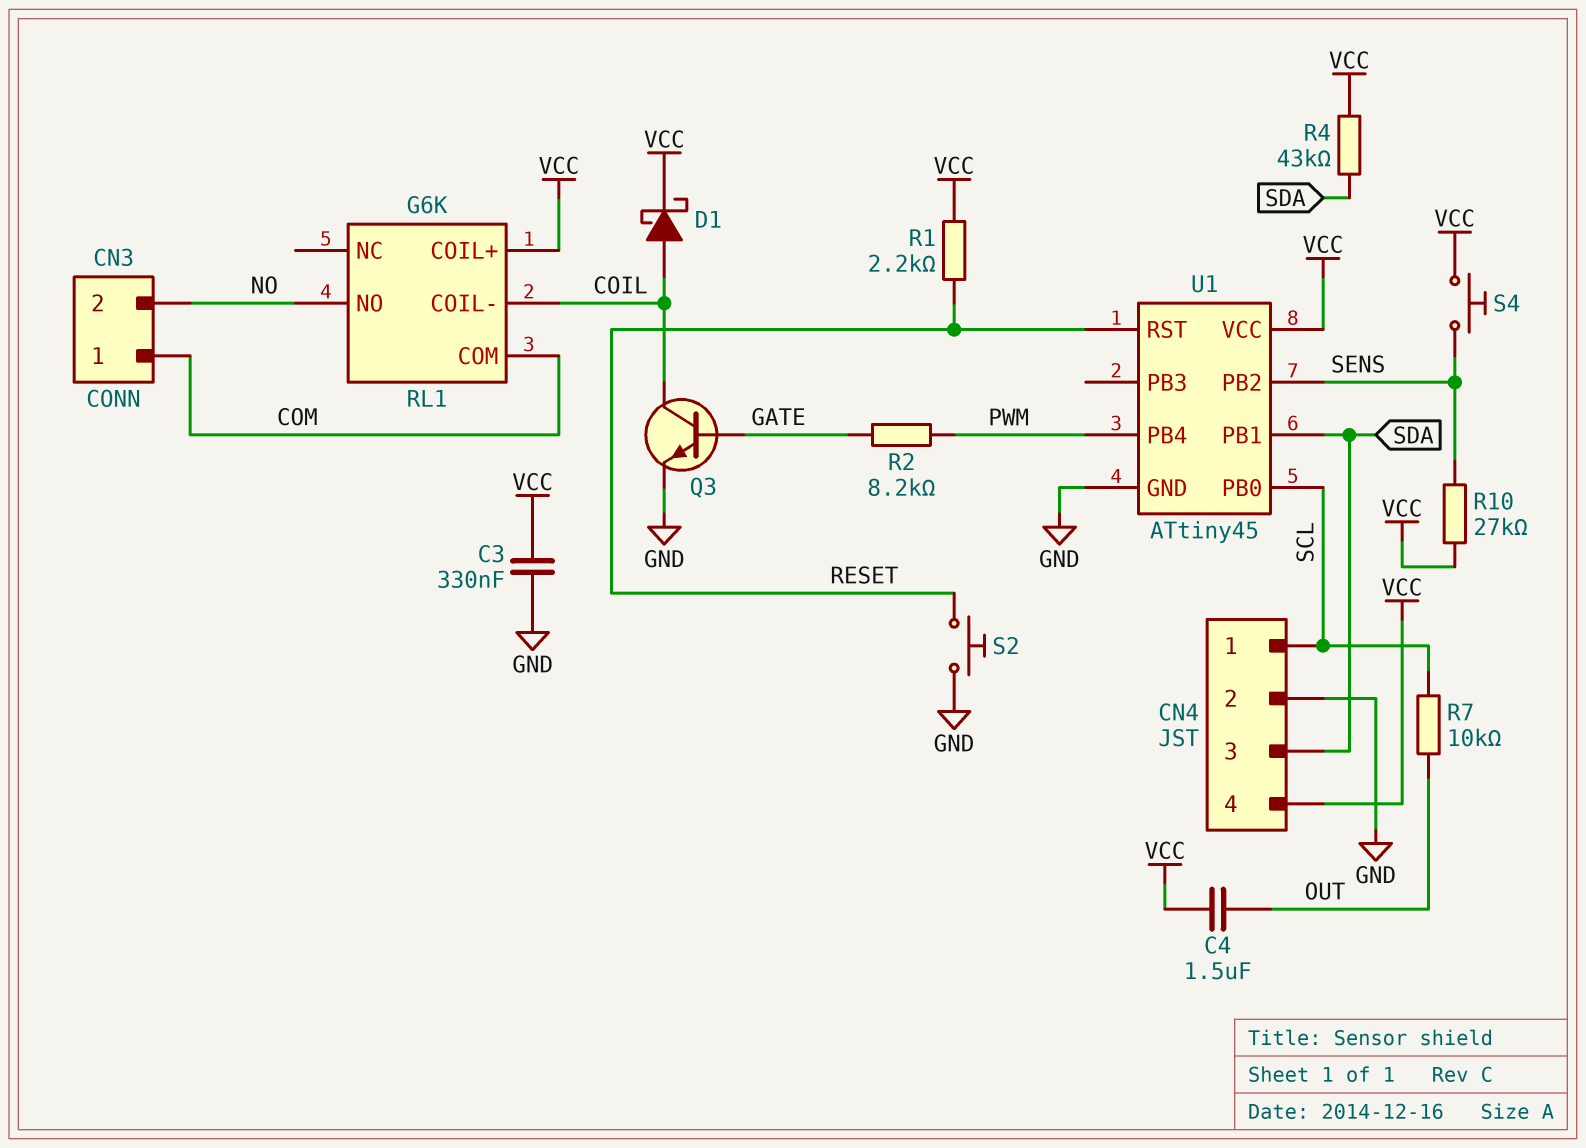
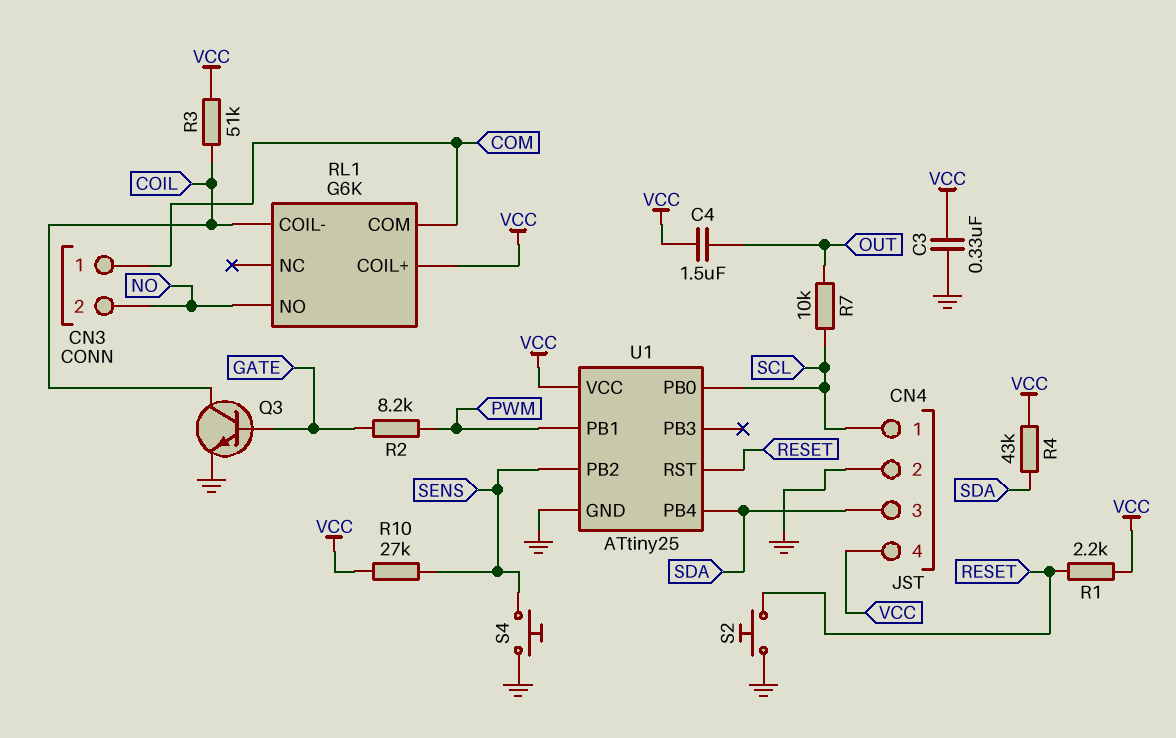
D1: schottky (A COIL, K VCC) -> none
R3: none -> 51k (COIL, VCC)
S4: button (SENS, VCC) -> button (GND, SENS)
U1: ATtiny45 -> ATtiny25
U1 pin PB1: SDA -> PWM
U1 pin PB4: PWM -> SDA

